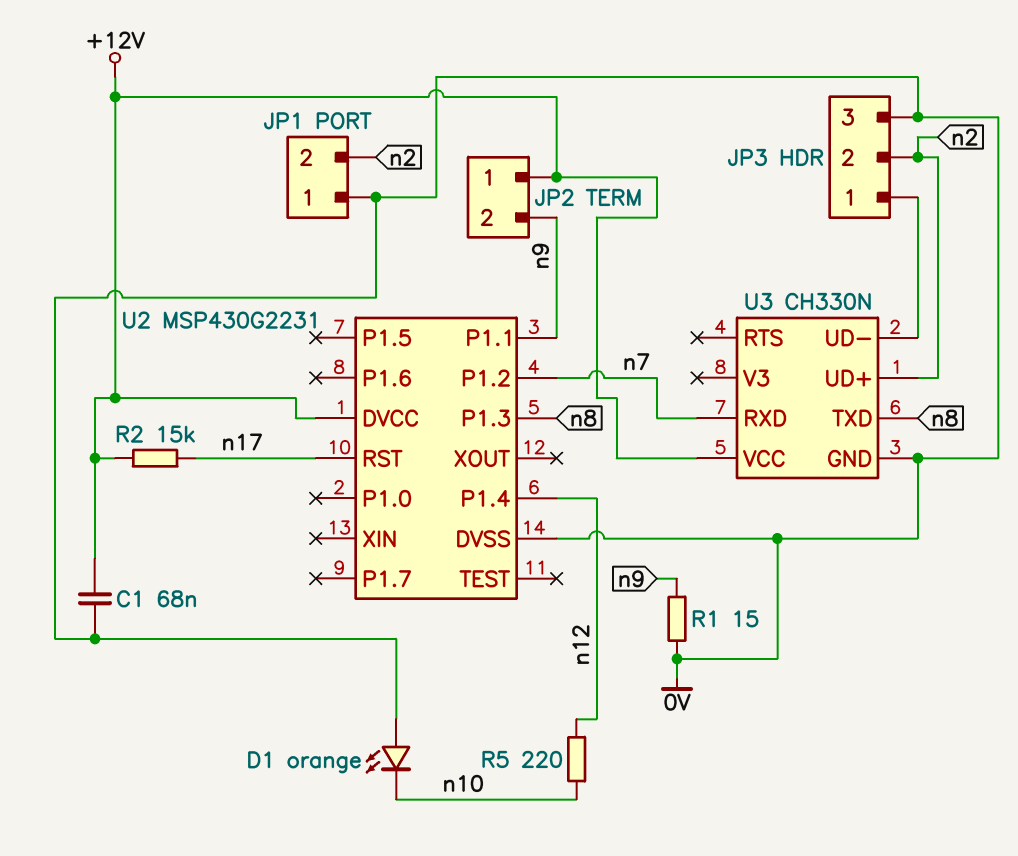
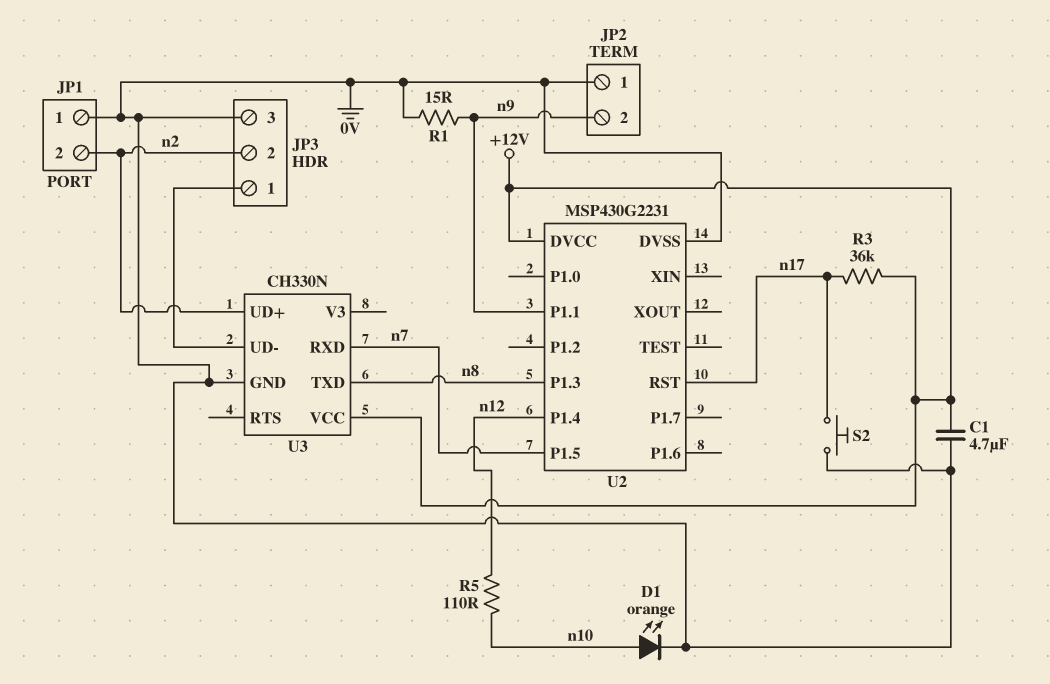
C1: 68nF (+12V, 0V) -> 4.7uF (+12V, 0V)
D1: LED orange (A 0V, K n10) -> LED orange (A n10, K 0V)
JP2 pin 1: +12V -> 0V
R2: 15k (+12V, n17) -> none
R3: none -> 36k (+12V, n17)
R5: 220 (n10, n12) -> 110 (n10, n12)
S2: none -> button (0V, n17)
U2 pin P1.2: n7 -> none
U2 pin P1.5: none -> n7

